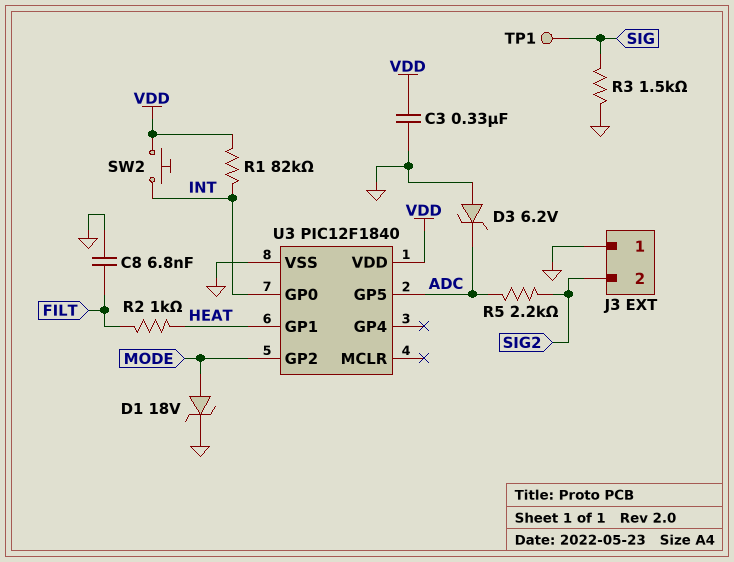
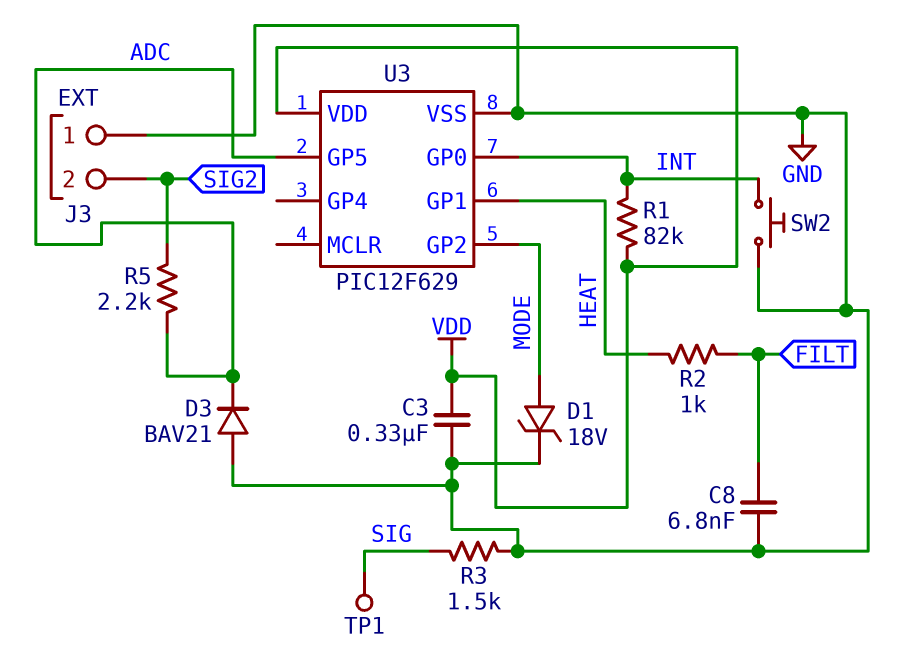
D3: zener 6.2V (A GND, K ADC) -> diode BAV21 (A GND, K ADC)
SW2: button (INT, VDD) -> button (GND, INT)
U3: PIC12F1840 -> PIC12F629

